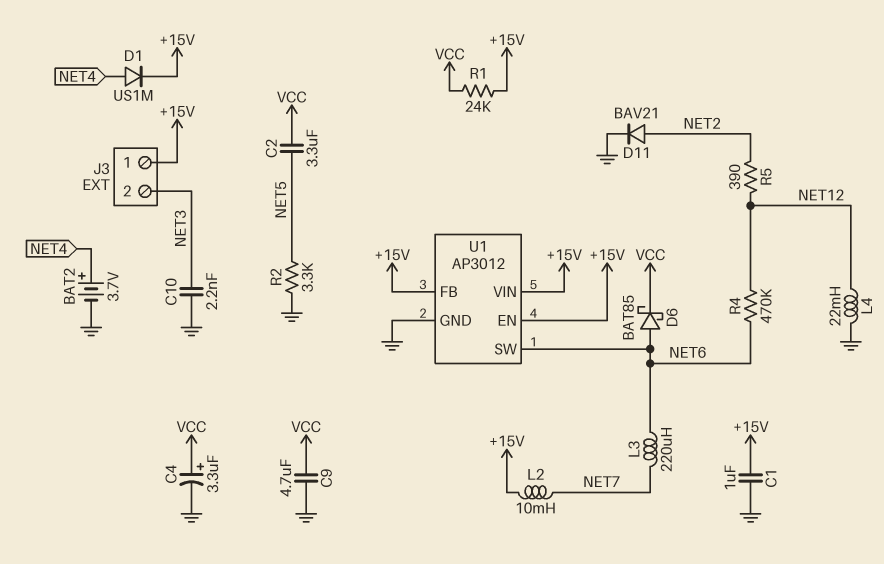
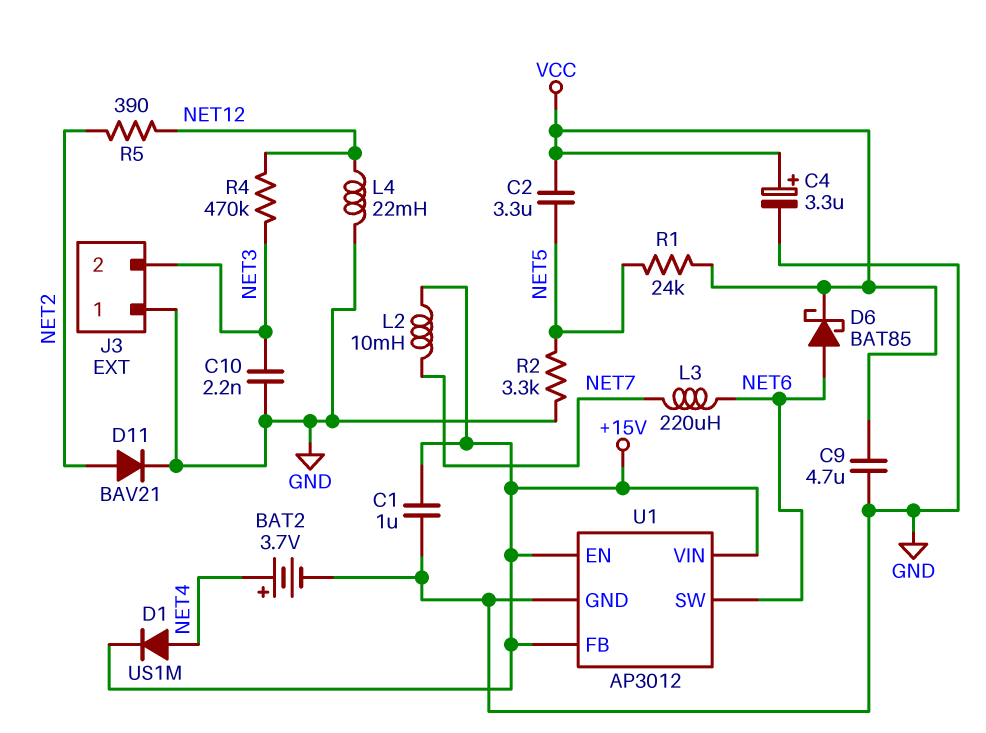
J3 pin 1: +15V -> GND
R1: 24k (+15V, VCC) -> 24k (NET5, VCC)
R4: 470k (NET6, NET12) -> 470k (NET3, NET12)

